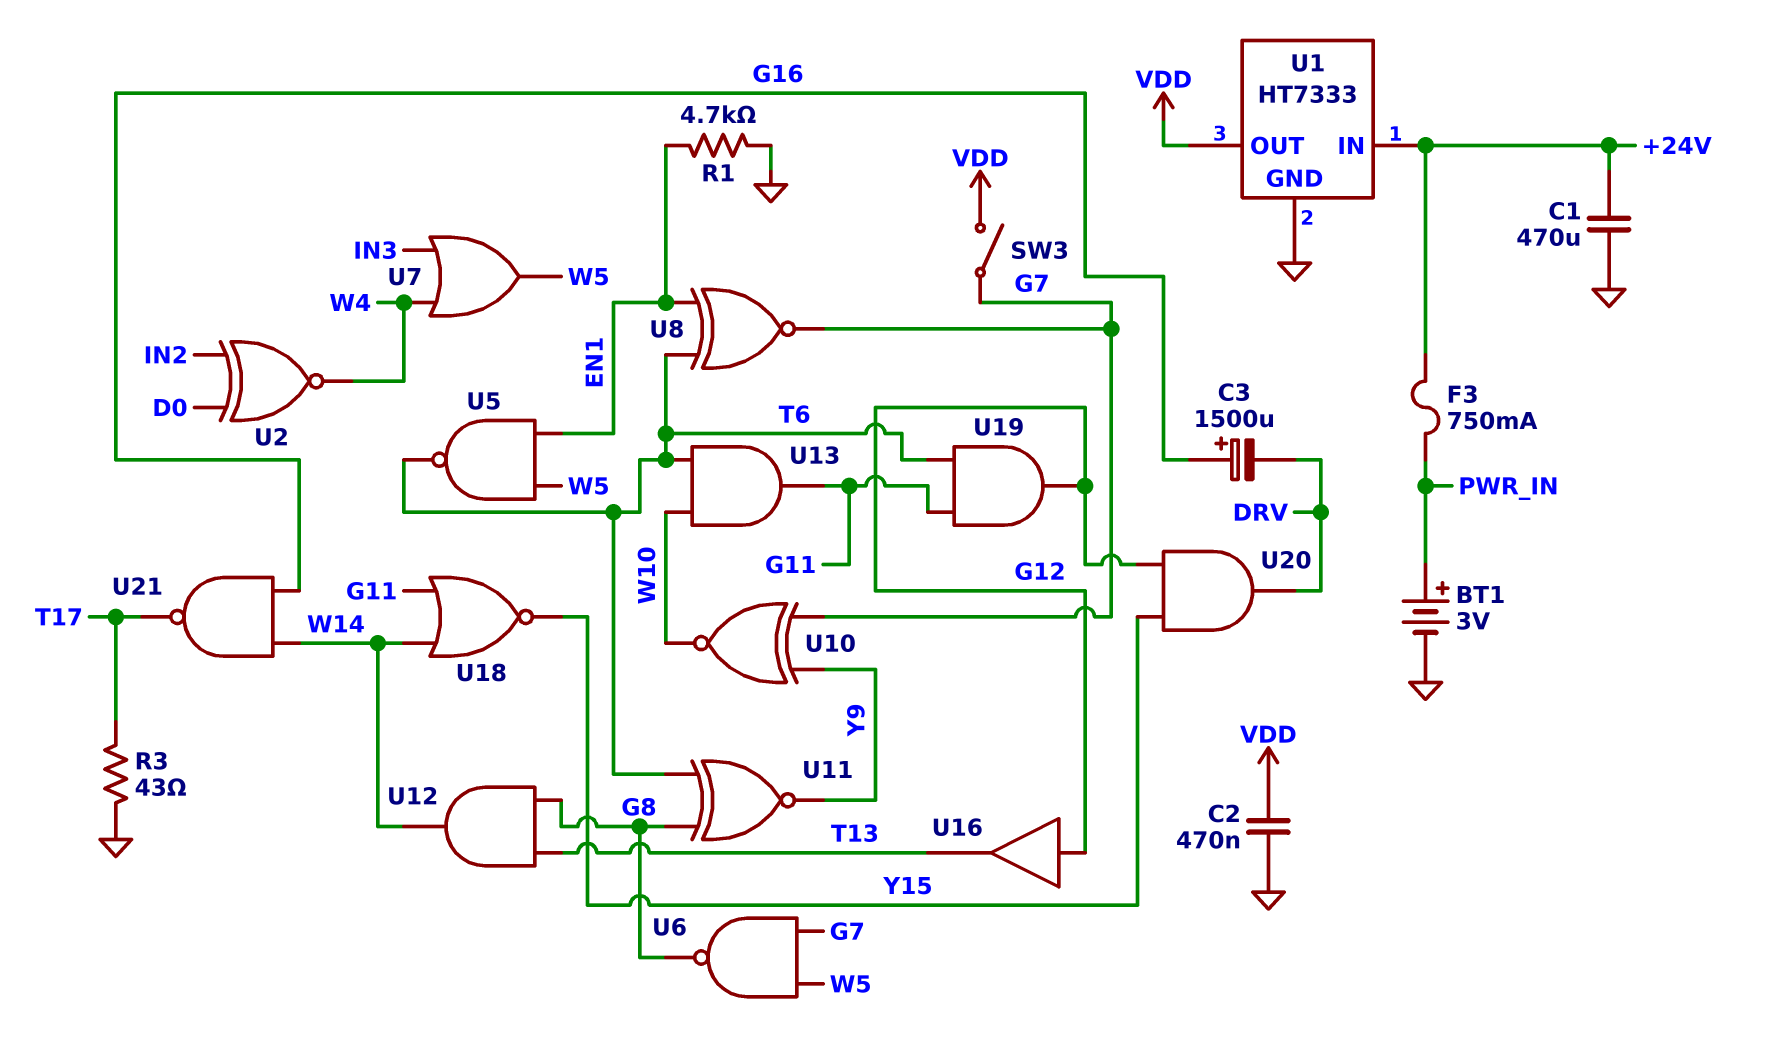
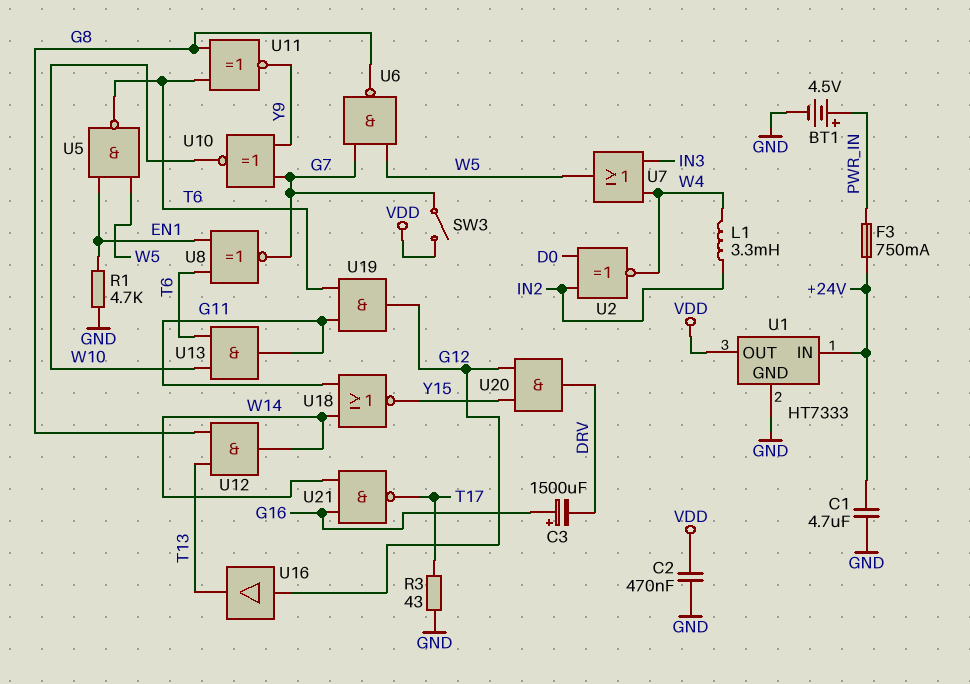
BT1: 3V (plus PWR_IN, minus GND) -> 4.5V (plus PWR_IN, minus GND)
C1: 470uF (+24V, GND) -> 4.7uF (+24V, GND)
L1: none -> 3.3mH (IN2, W4)

